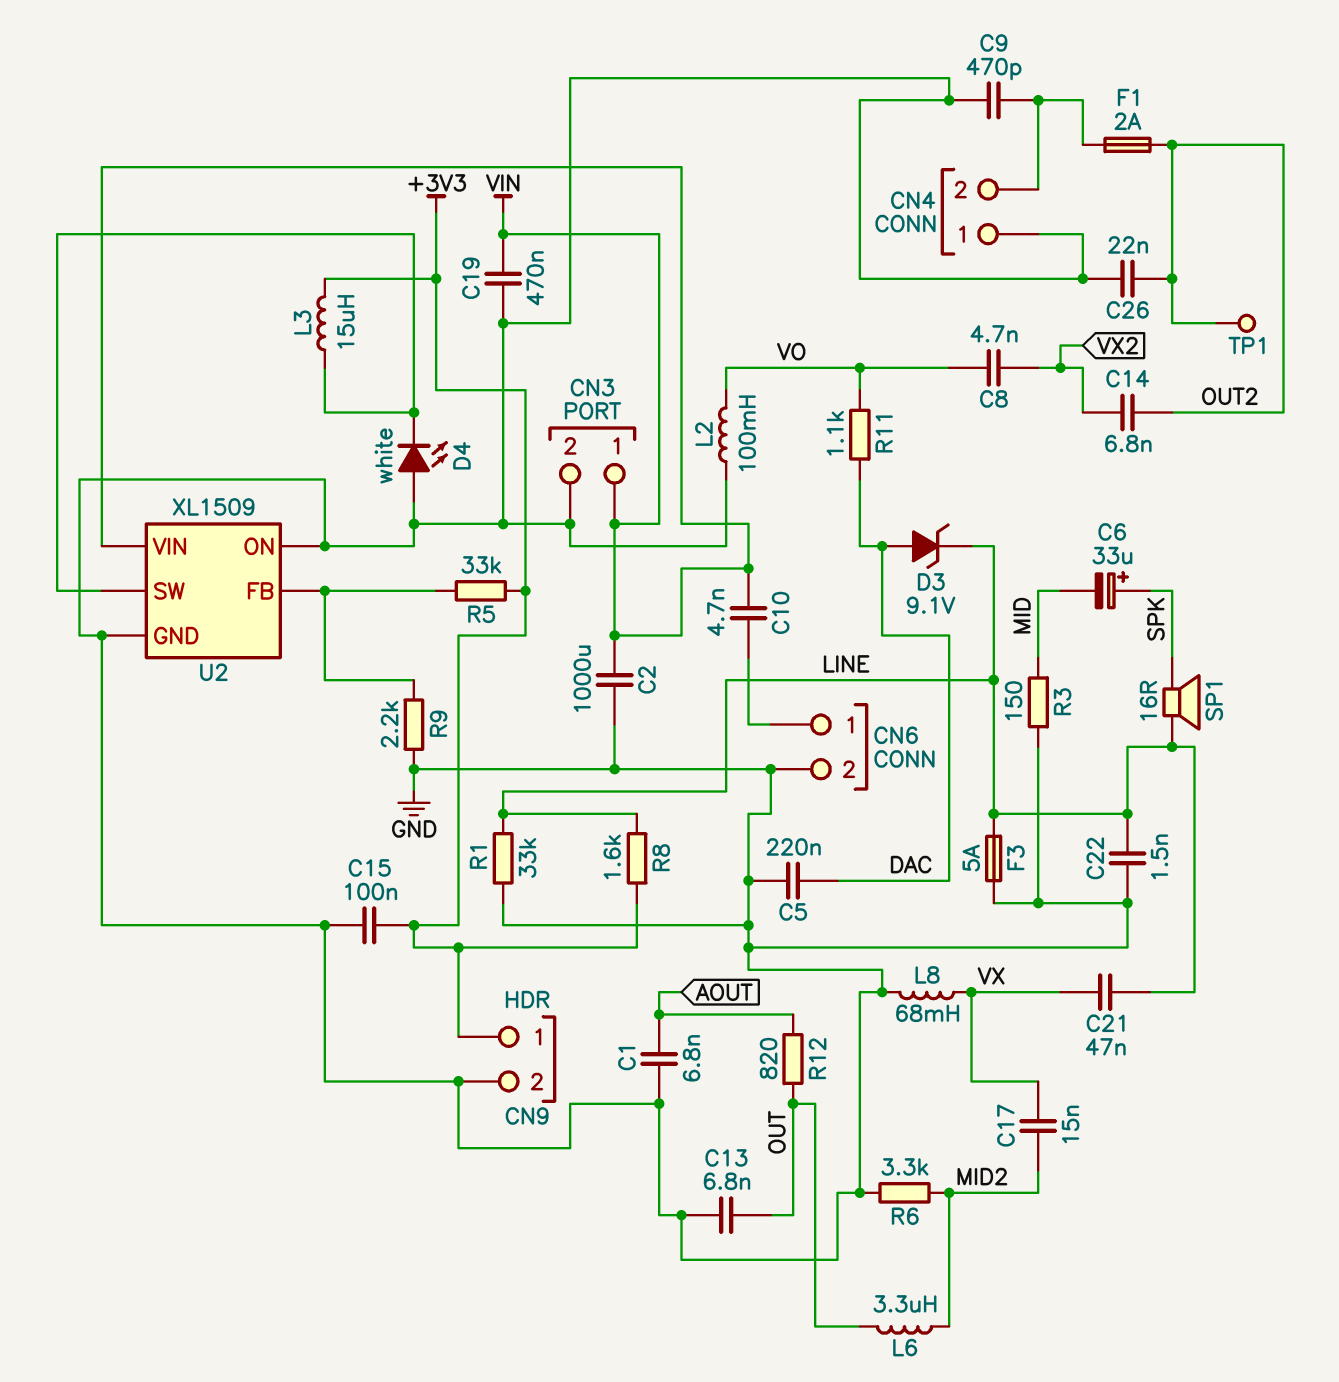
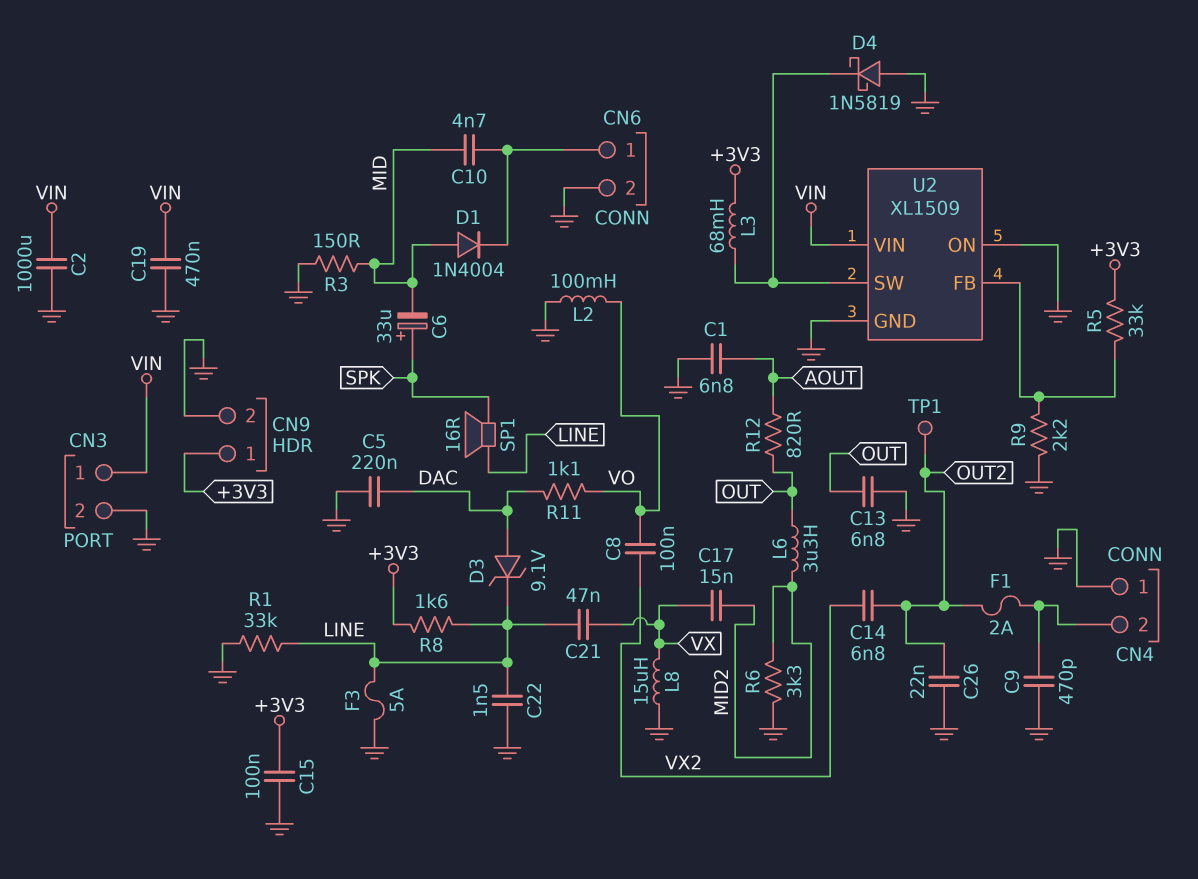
C8: 4.7nF (VO, VX2) -> 100nF (VO, VX2)
C10: 4.7nF (CN6/1, VIN) -> 4.7nF (CN6/1, MID)
D1: none -> diode 1N4004 (A MID, K CN6/1)
D4: LED white (A GND, K U2/SW) -> schottky 1N5819 (A GND, K U2/SW)
L3: 15uH (+3V3, U2/SW) -> 68mH (+3V3, U2/SW)
L8: 68mH (GND, VX) -> 15uH (GND, VX)

